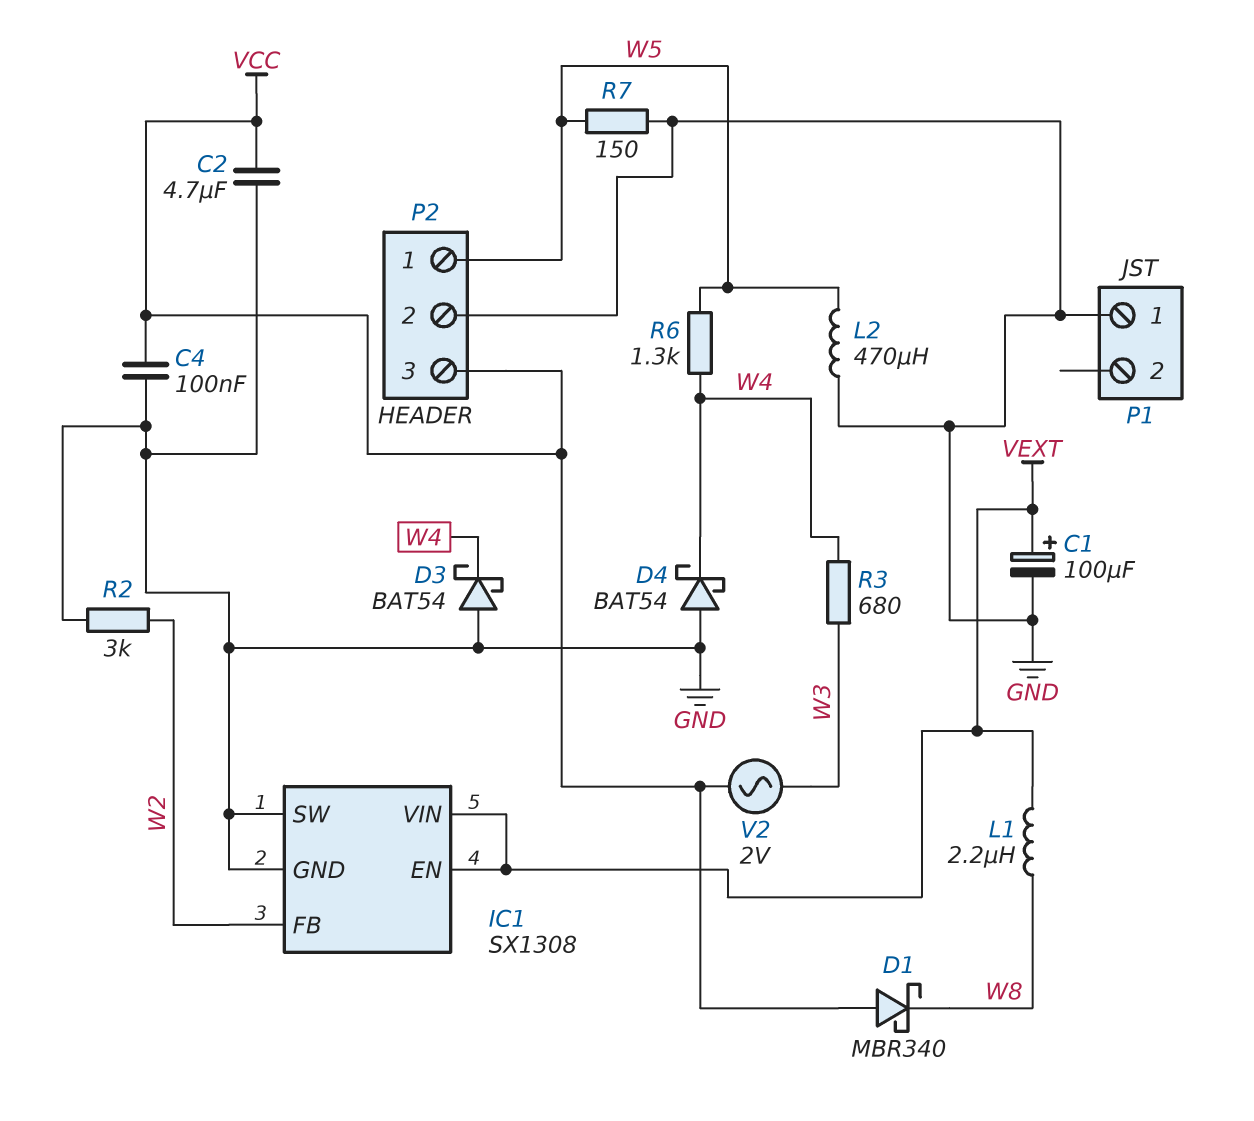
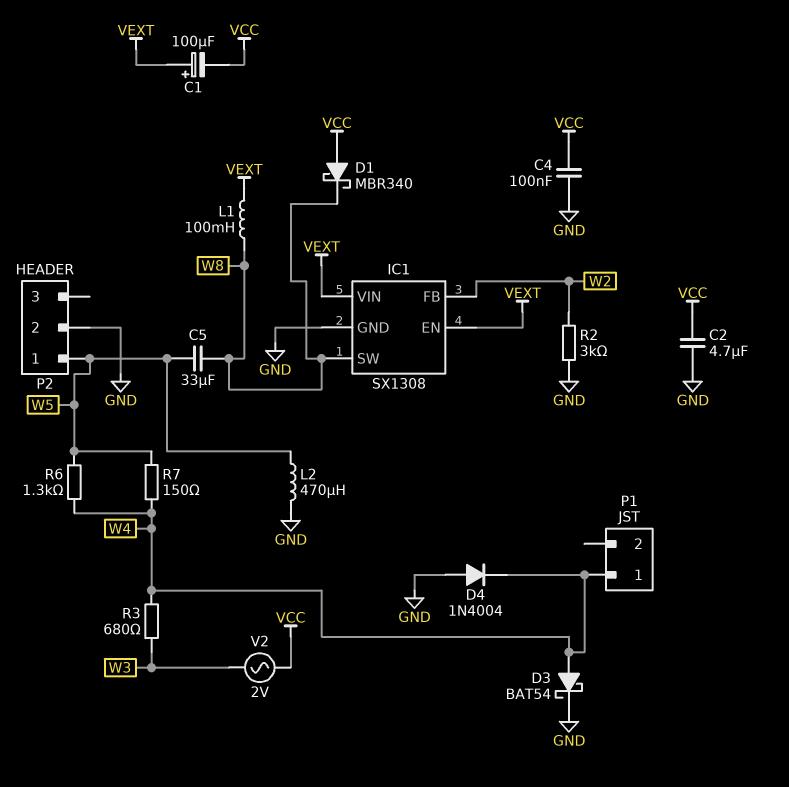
C1: 100uF (plus VEXT, minus GND) -> 100uF (plus VEXT, minus VCC)
C5: none -> 33uF (W5, W8)
D3: schottky BAT54 (A GND, K W4) -> schottky BAT54 (A W4, K GND)
D4: schottky BAT54 (A GND, K W4) -> diode 1N4004 (A GND, K W4)
IC1 pin SW: GND -> W8
L1: 2.2uH (VEXT, W8) -> 100mH (VEXT, W8)
P1 pin 1: GND -> W4
P2 pin 3: VCC -> none
R7: 150 (GND, W5) -> 150 (W4, W5)

